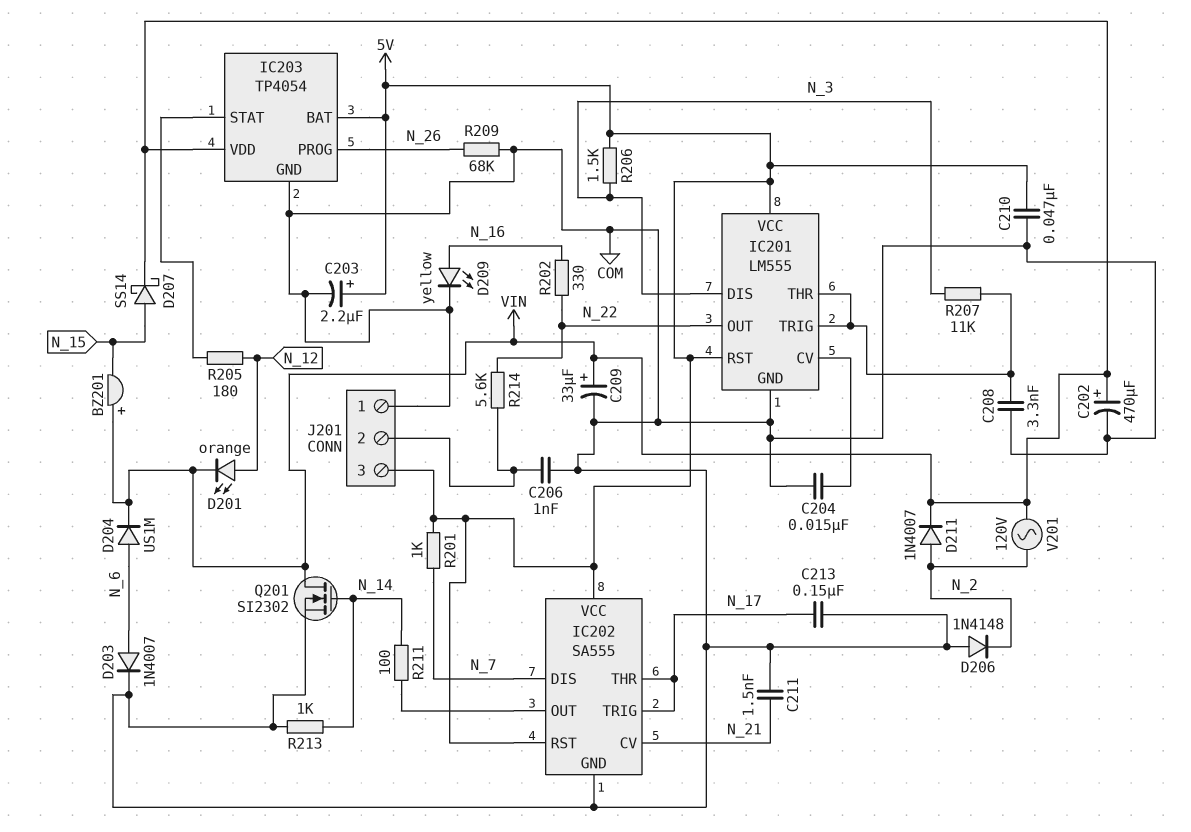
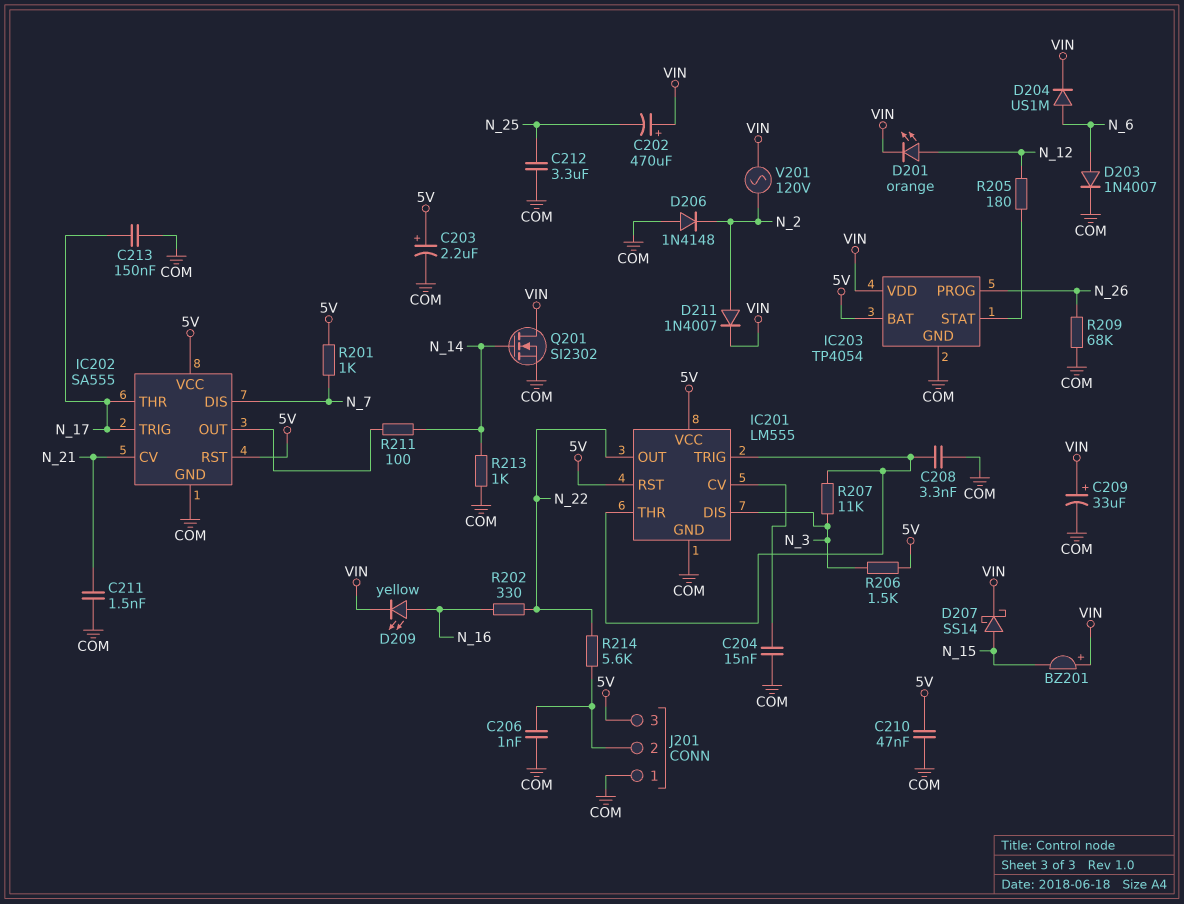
C202: 470uF (plus VIN, minus COM) -> 470uF (plus VIN, minus N_25)
C212: none -> 3.3uF (COM, N_25)
D209: LED yellow (A N_16, K COM) -> LED yellow (A N_16, K VIN)

